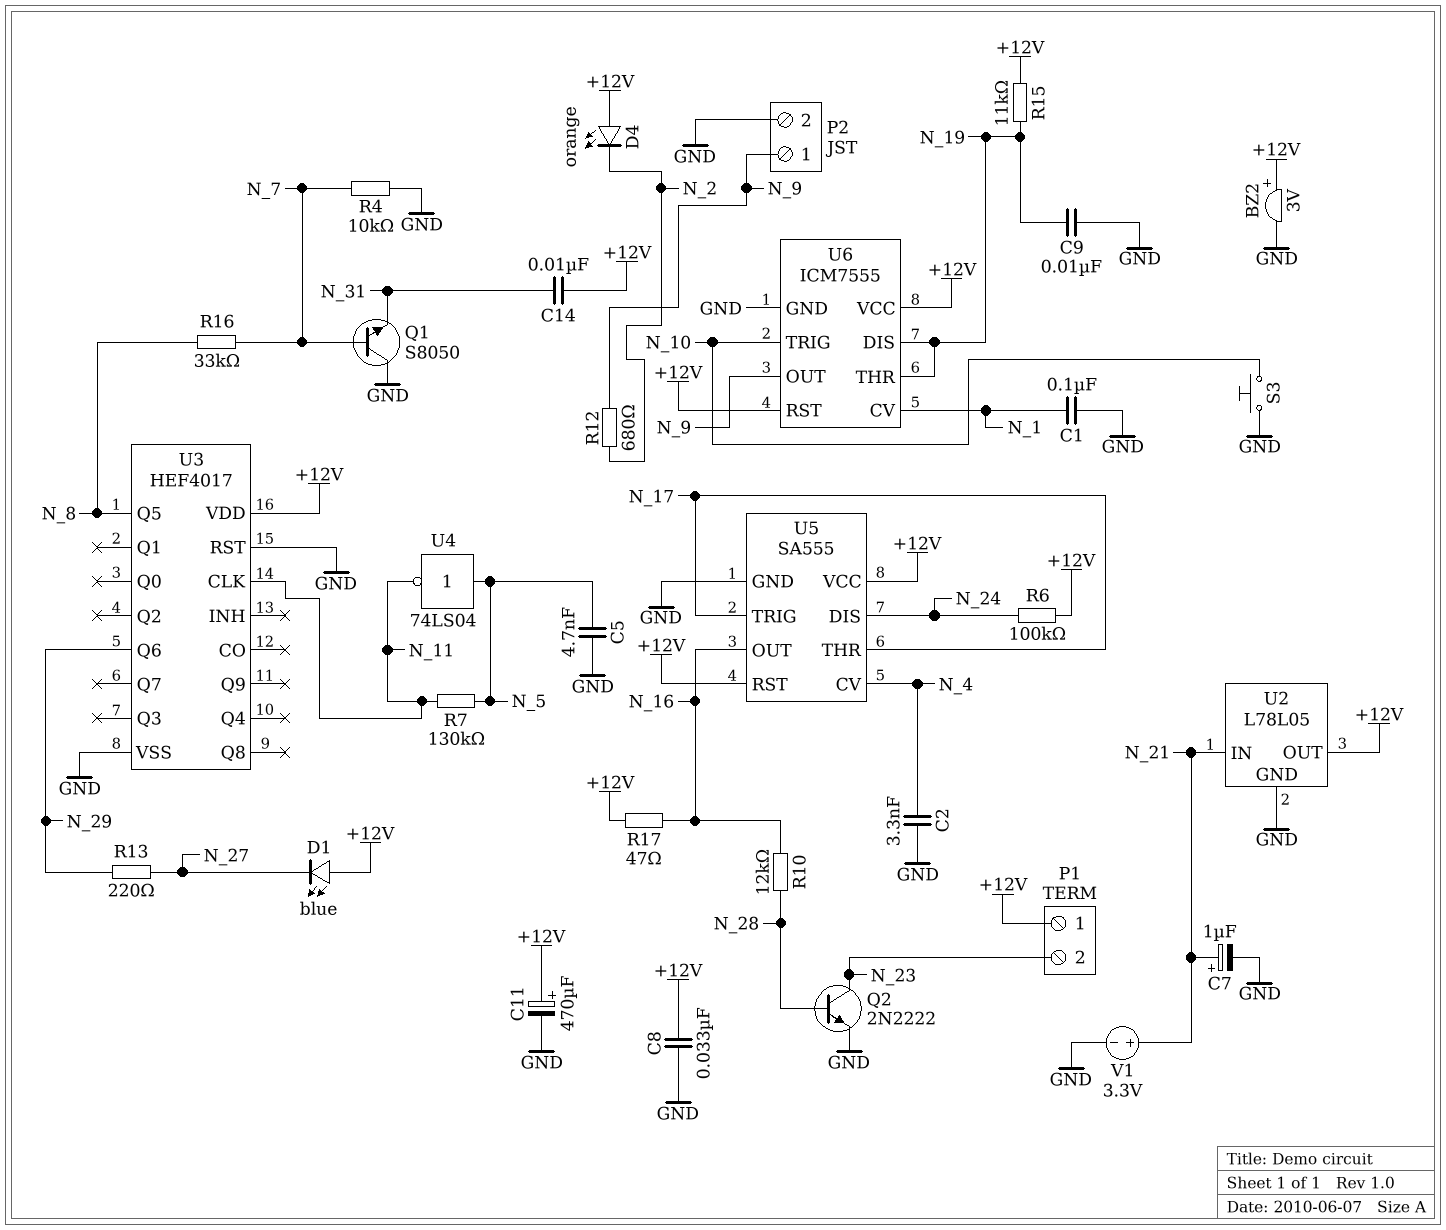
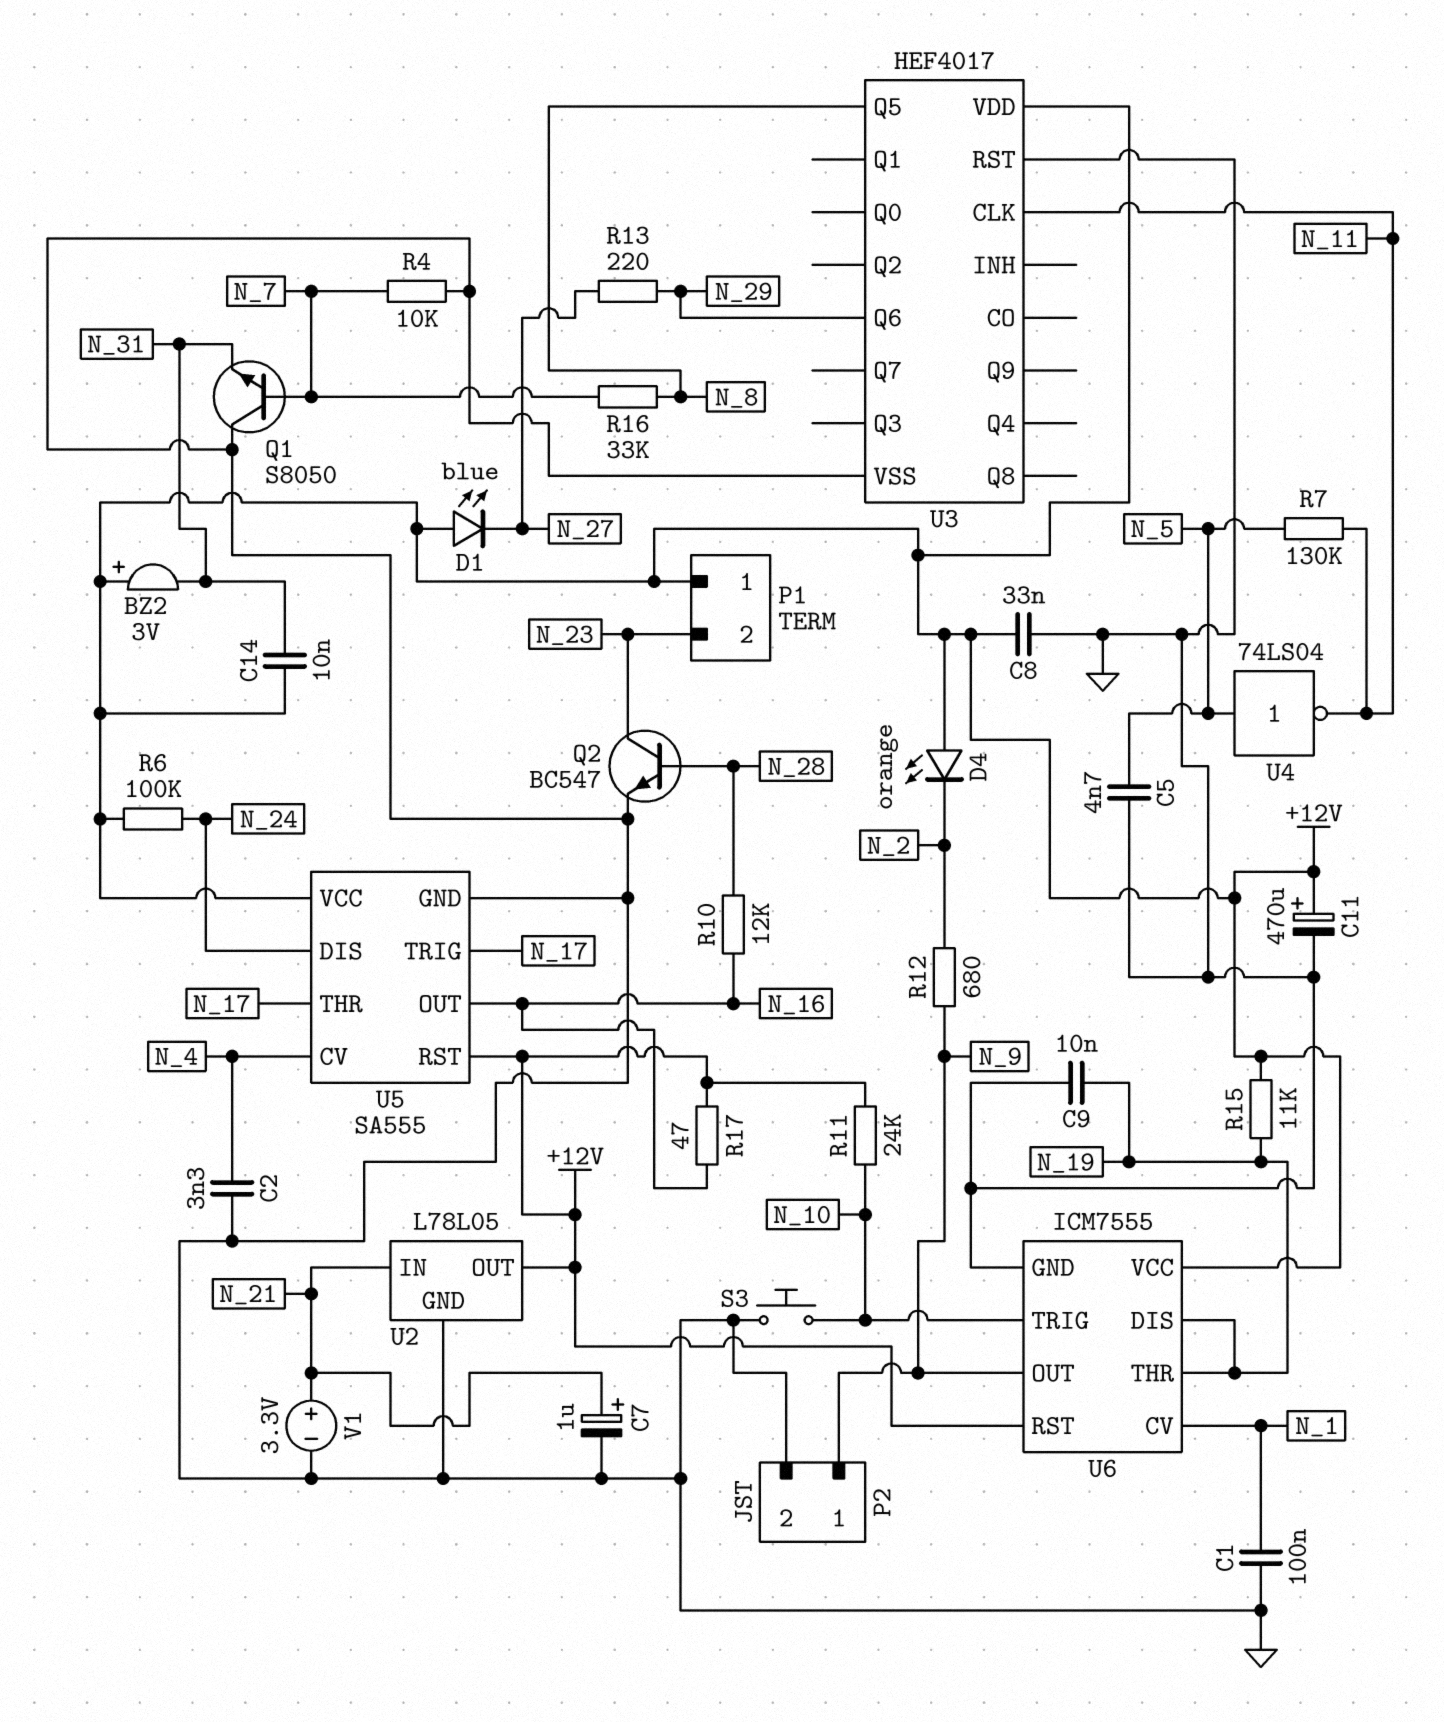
BZ2: buzzer 3V (plus +12V, minus GND) -> buzzer 3V (plus +12V, minus N_31)
Q2: NPN 2N2222 (B N_28, C N_23, E GND) -> NPN BC547 (B N_28, C N_23, E GND)
R11: none -> 24k (+12V, N_10)

